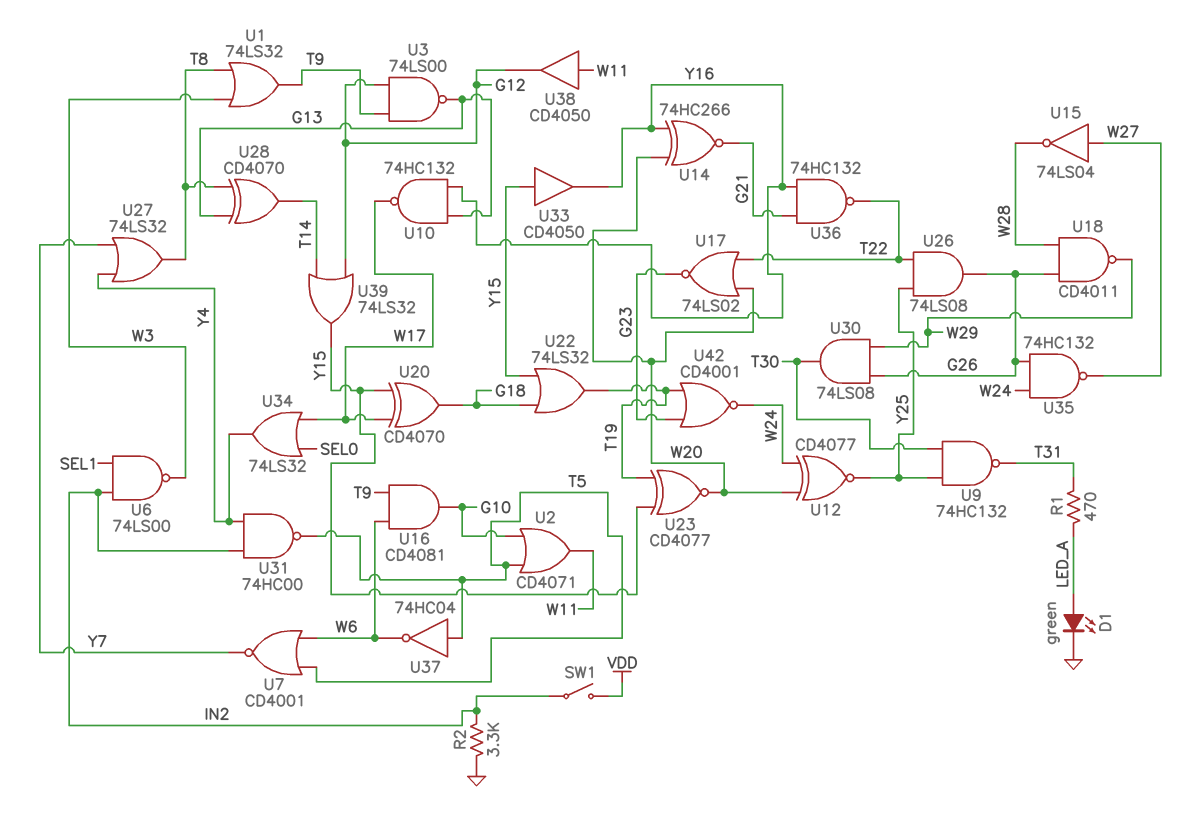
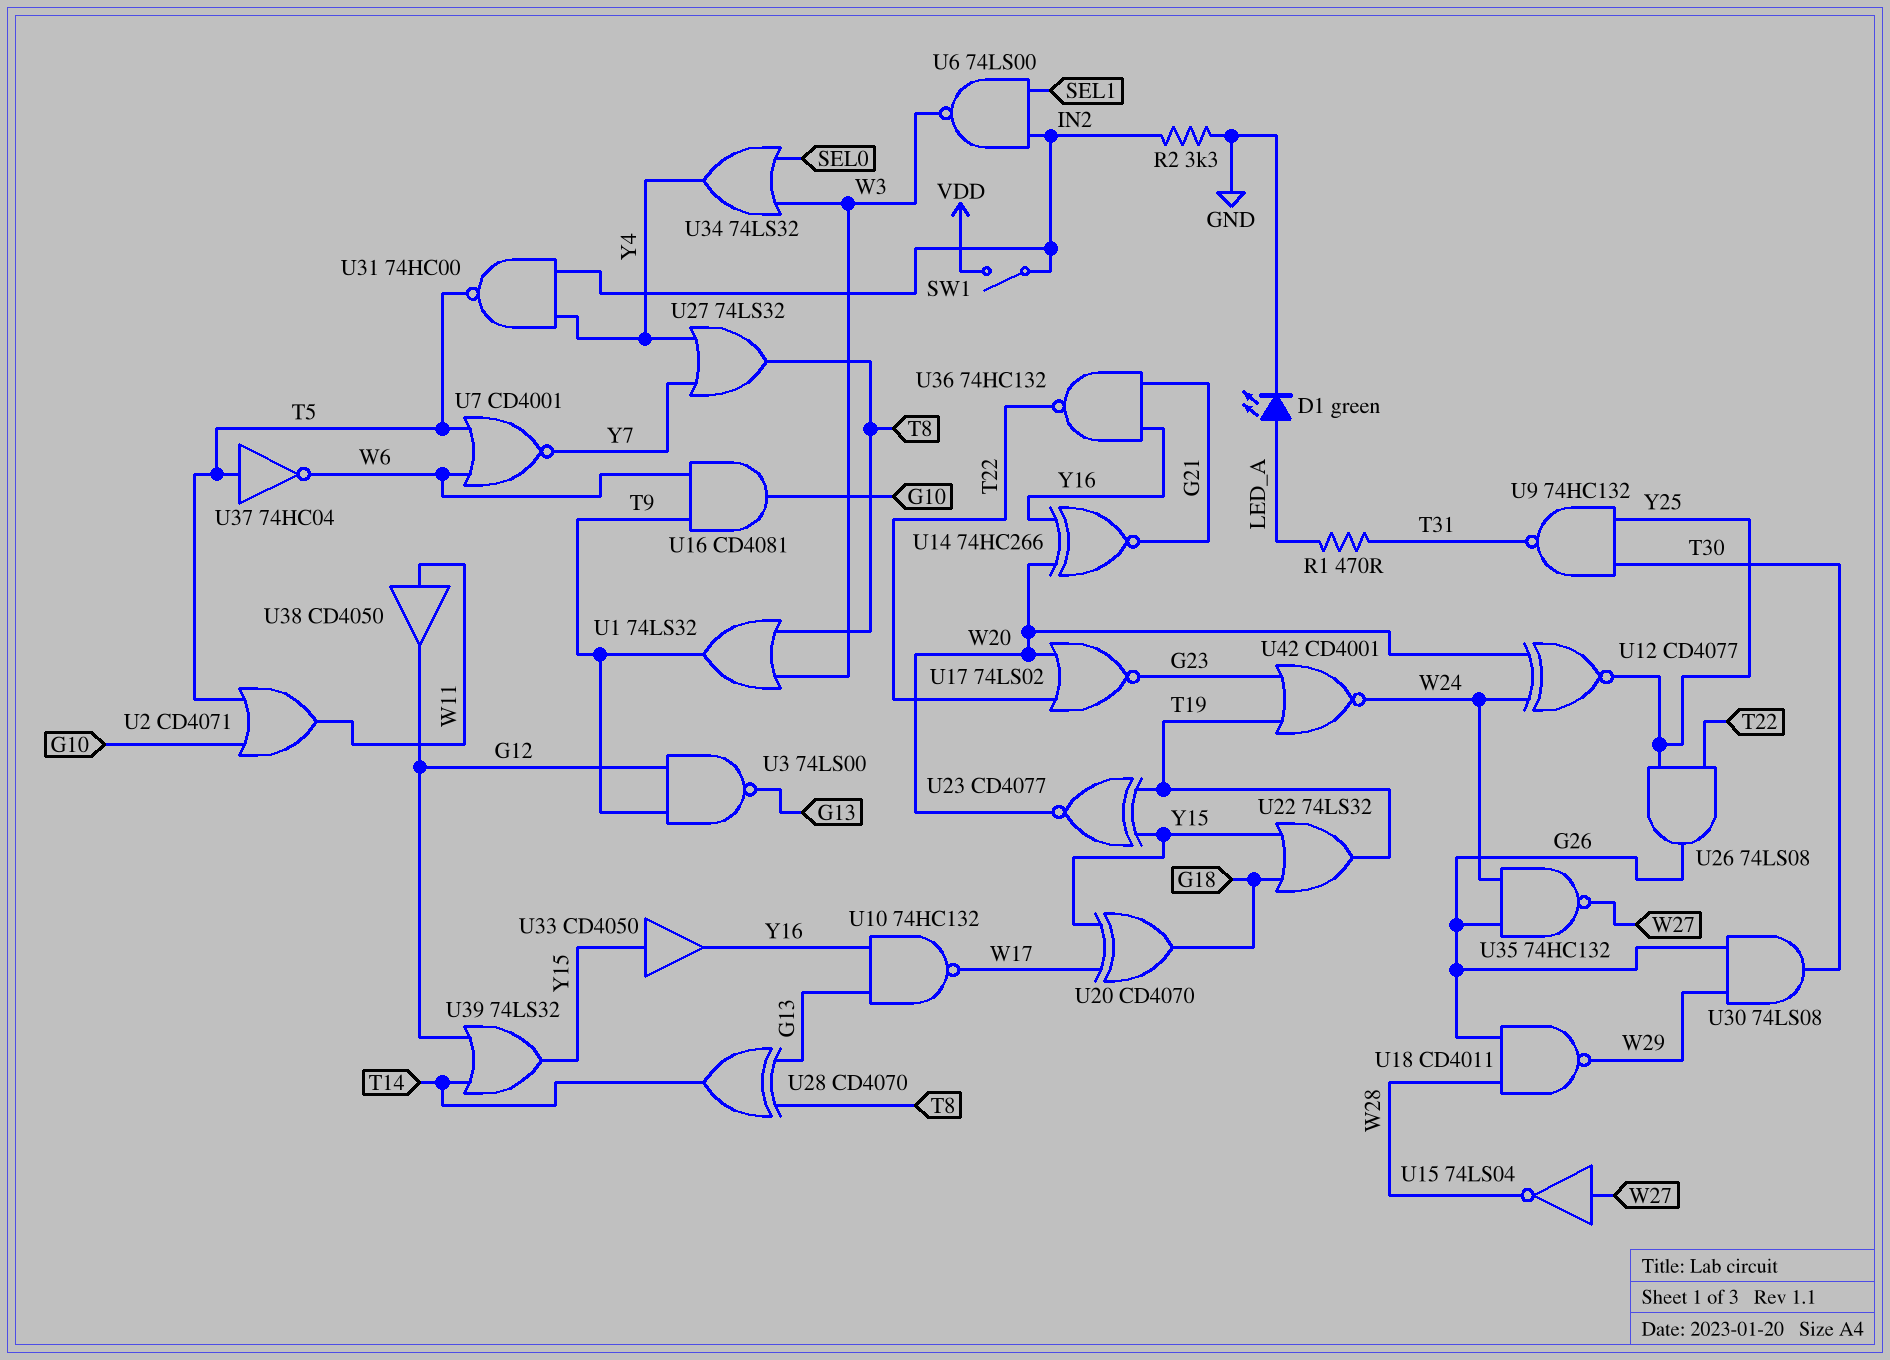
U34: OR 74LS32 (in SEL0, in W17, out Y4) -> OR 74LS32 (in SEL0, in W3, out Y4)

